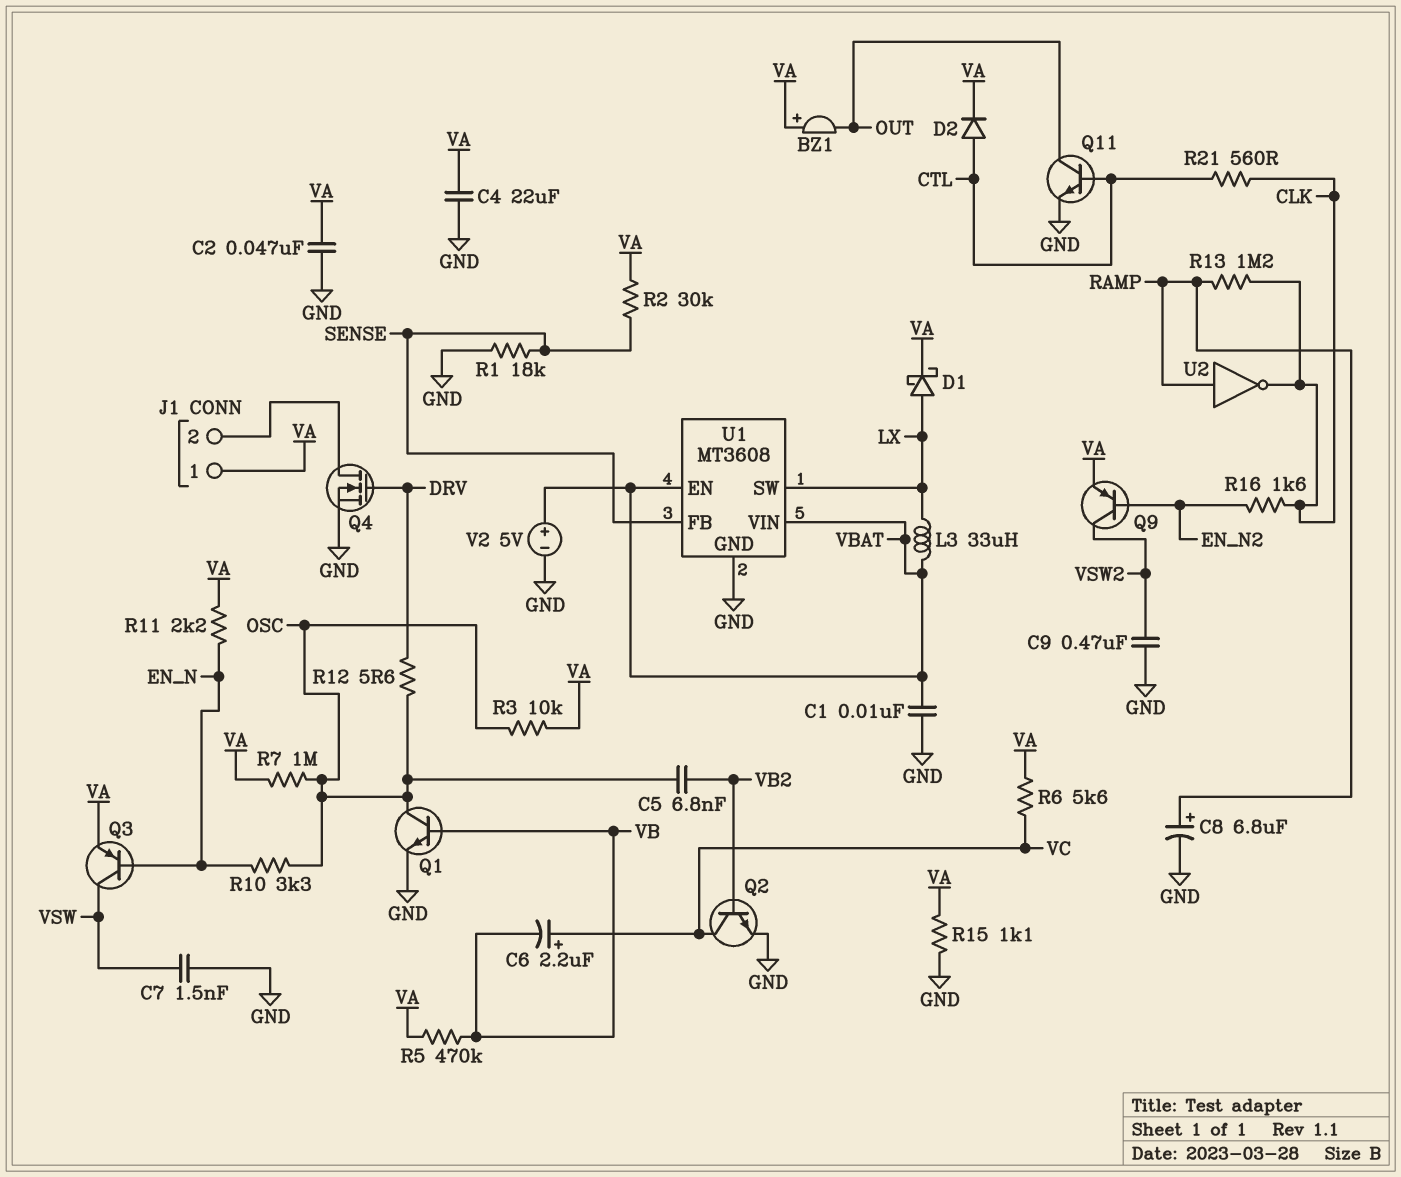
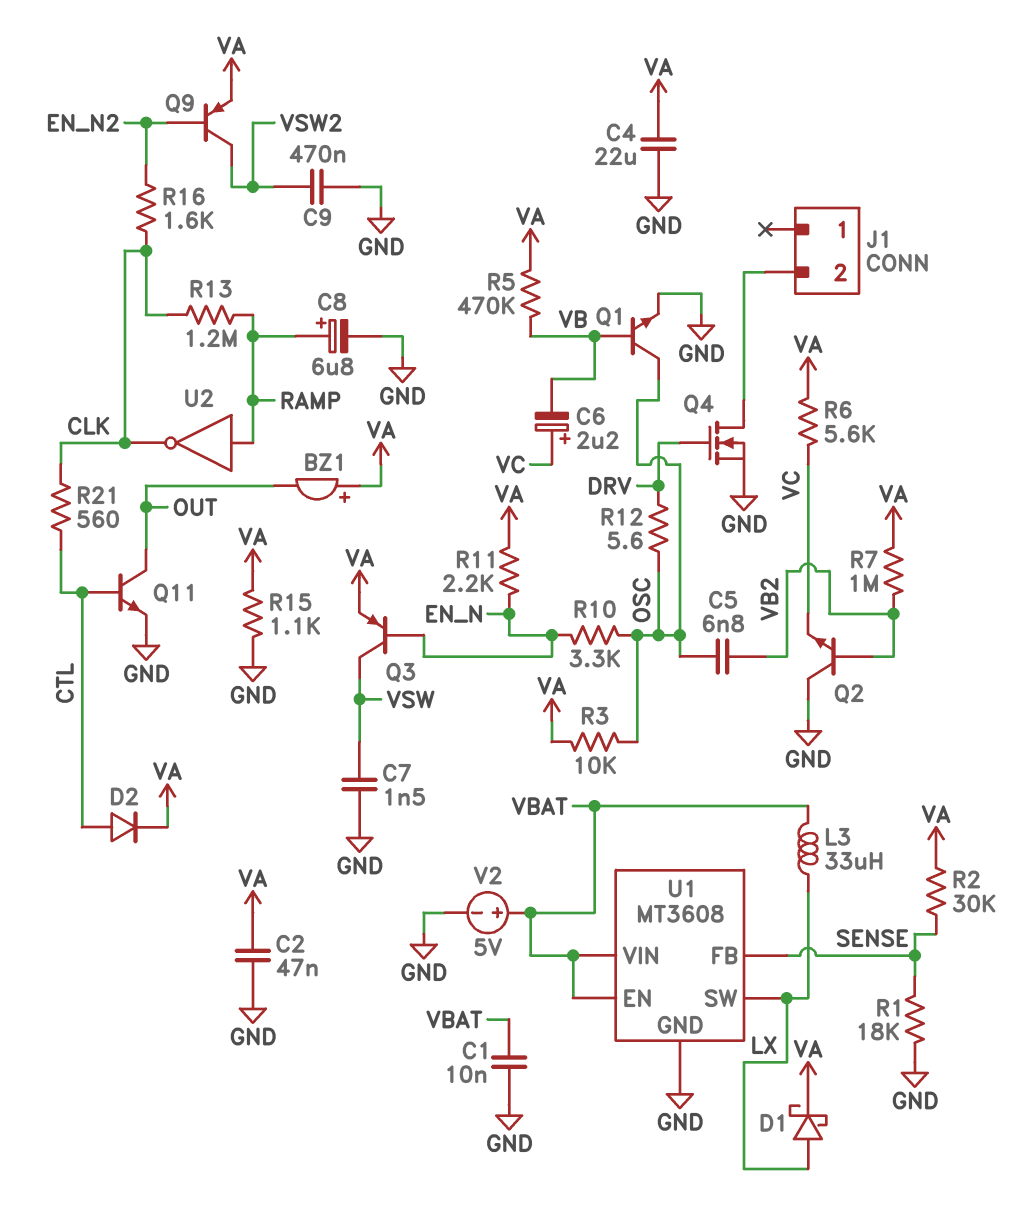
J1 pin 1: VA -> none
Q2: NPN (B VB2, C VC, E GND) -> NPN (B VB2, C GND, E VC)
R7: 1M (OSC, VA) -> 1M (VA, VB2)

